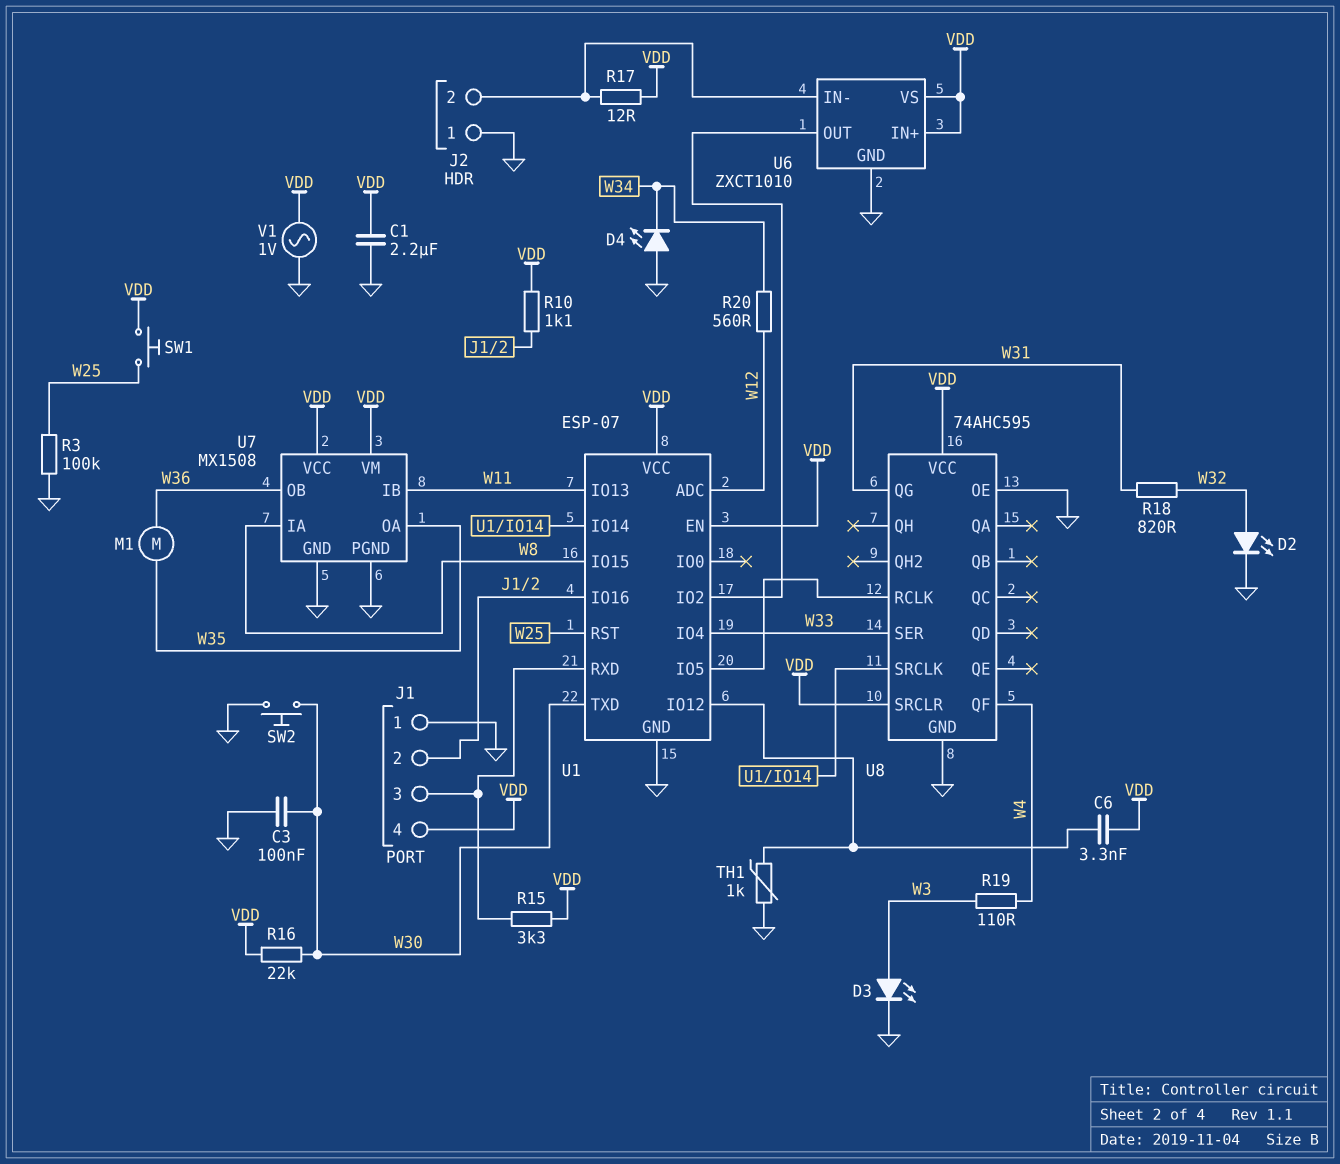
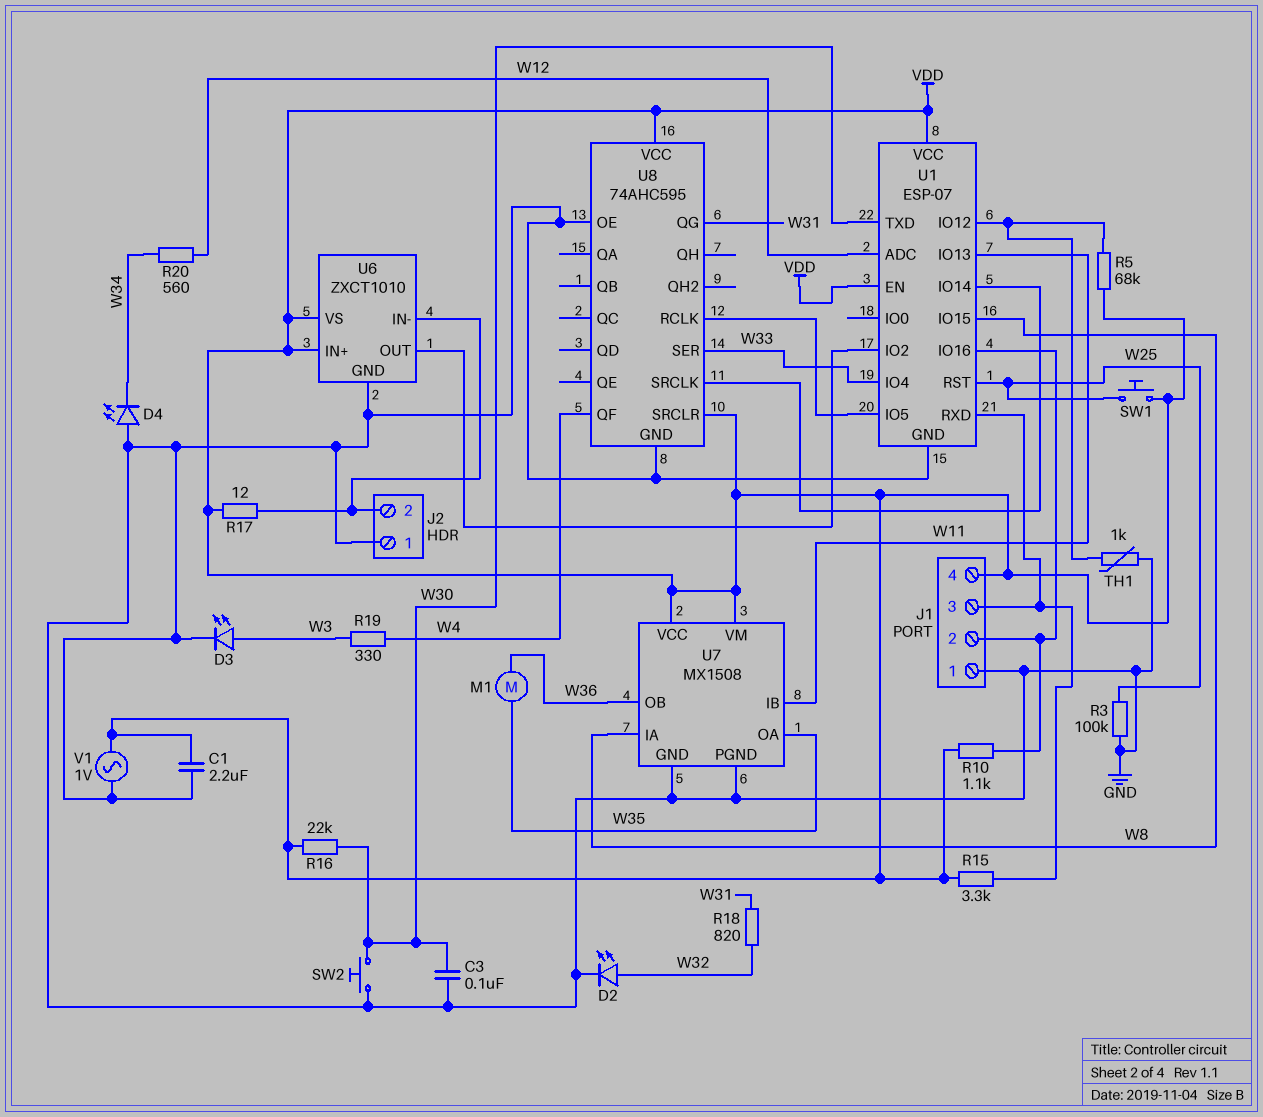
C6: 3.3nF (U1/IO12, VDD) -> none
R5: none -> 68k (U1/IO12, VDD)
R19: 110 (W3, W4) -> 330 (W3, W4)

